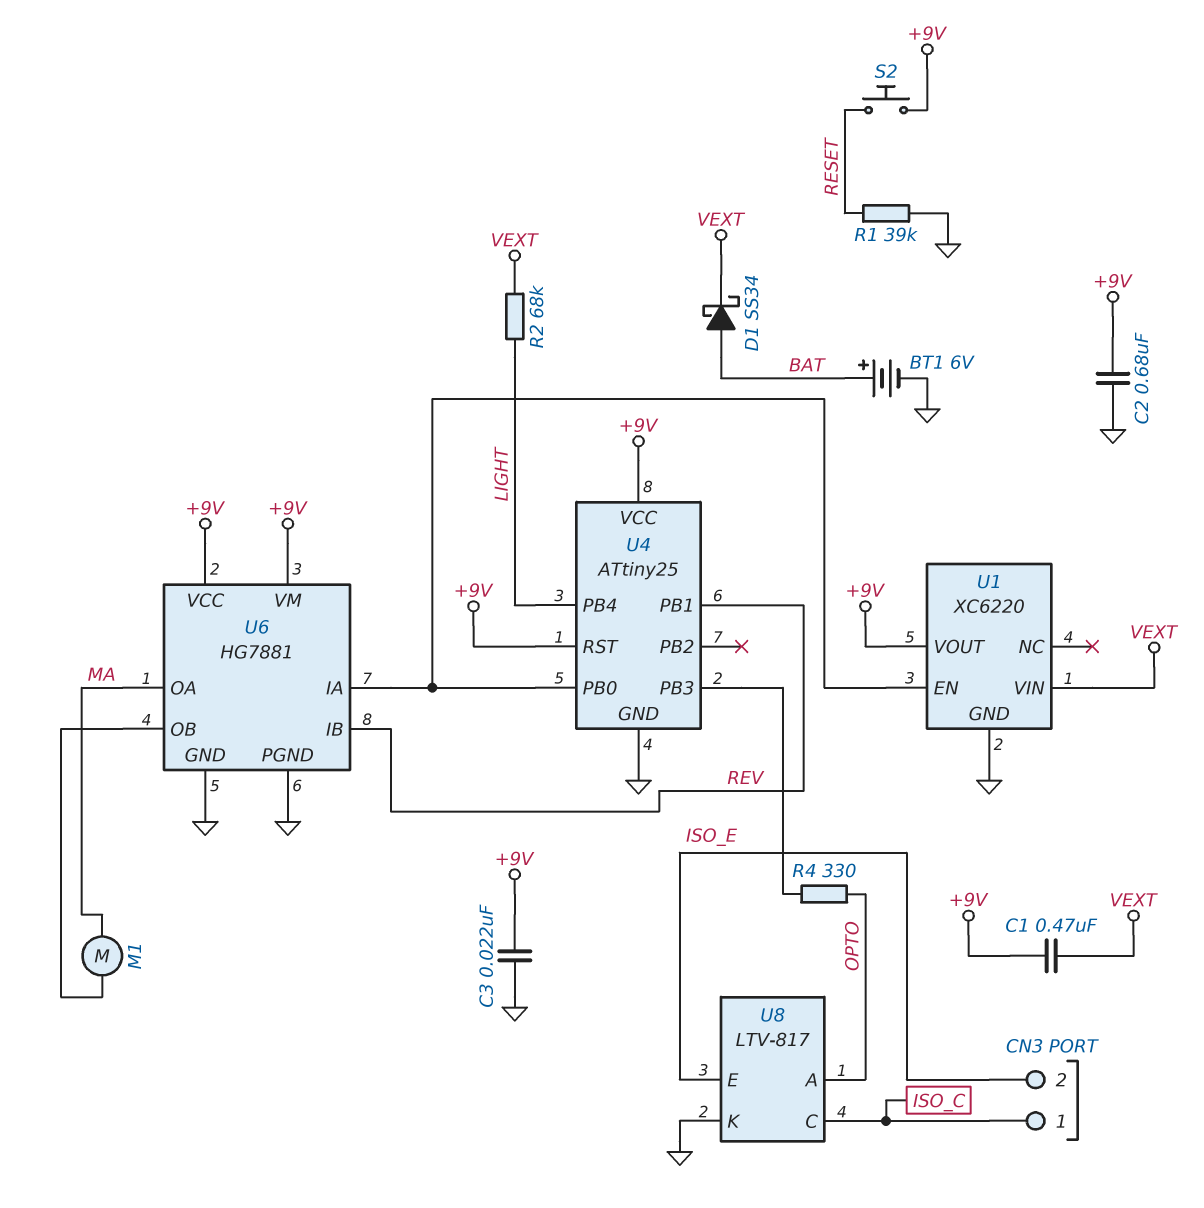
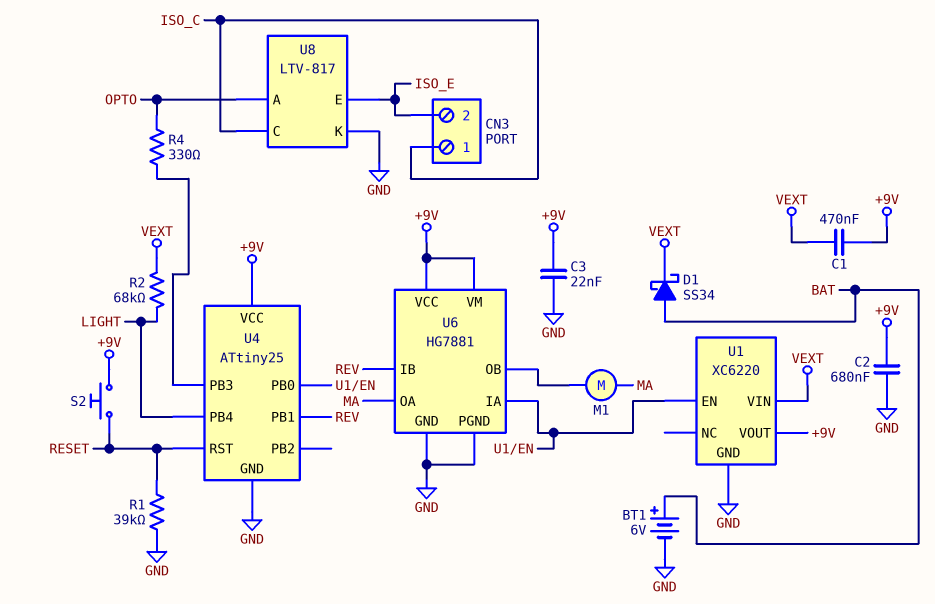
U4 pin RST: +9V -> RESET

